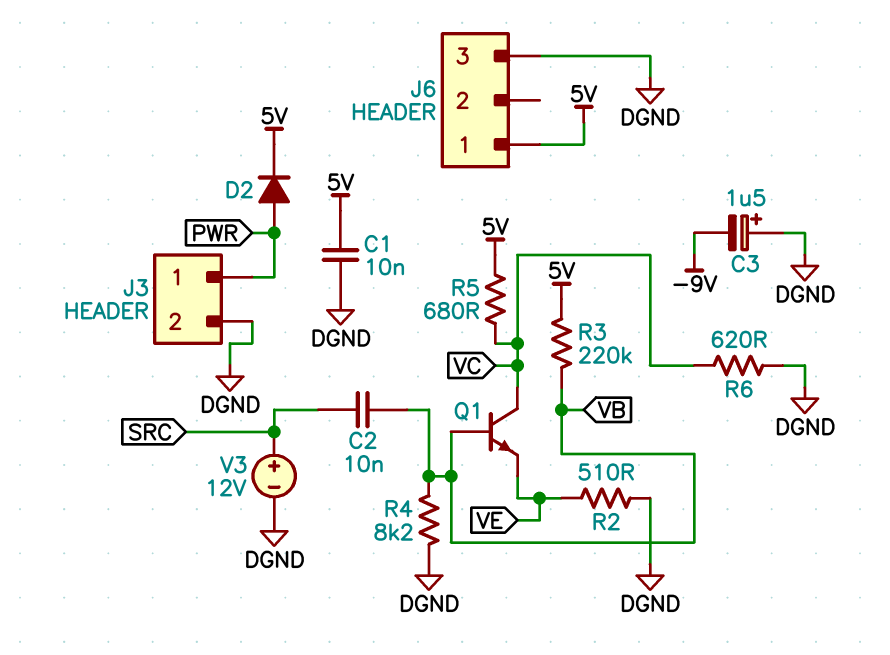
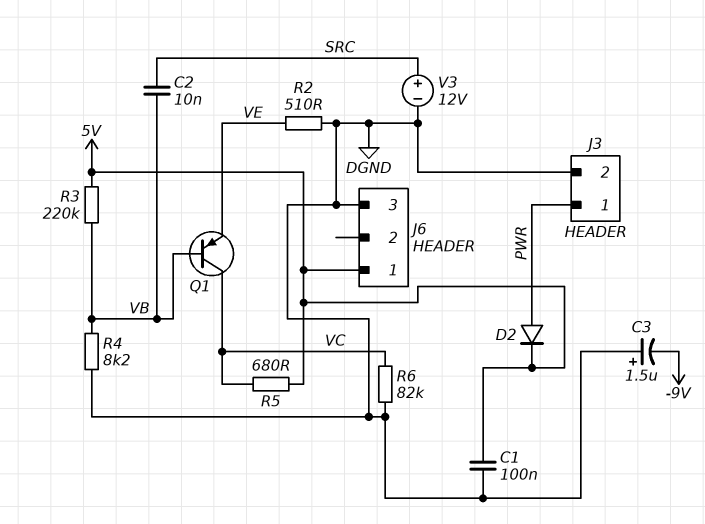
C1: 10nF (5V, DGND) -> 100nF (5V, DGND)
Q1: NPN (B VB, C VC, E VE) -> PNP (B VB, C VC, E VE)
R6: 620 (DGND, VC) -> 82k (DGND, VC)

